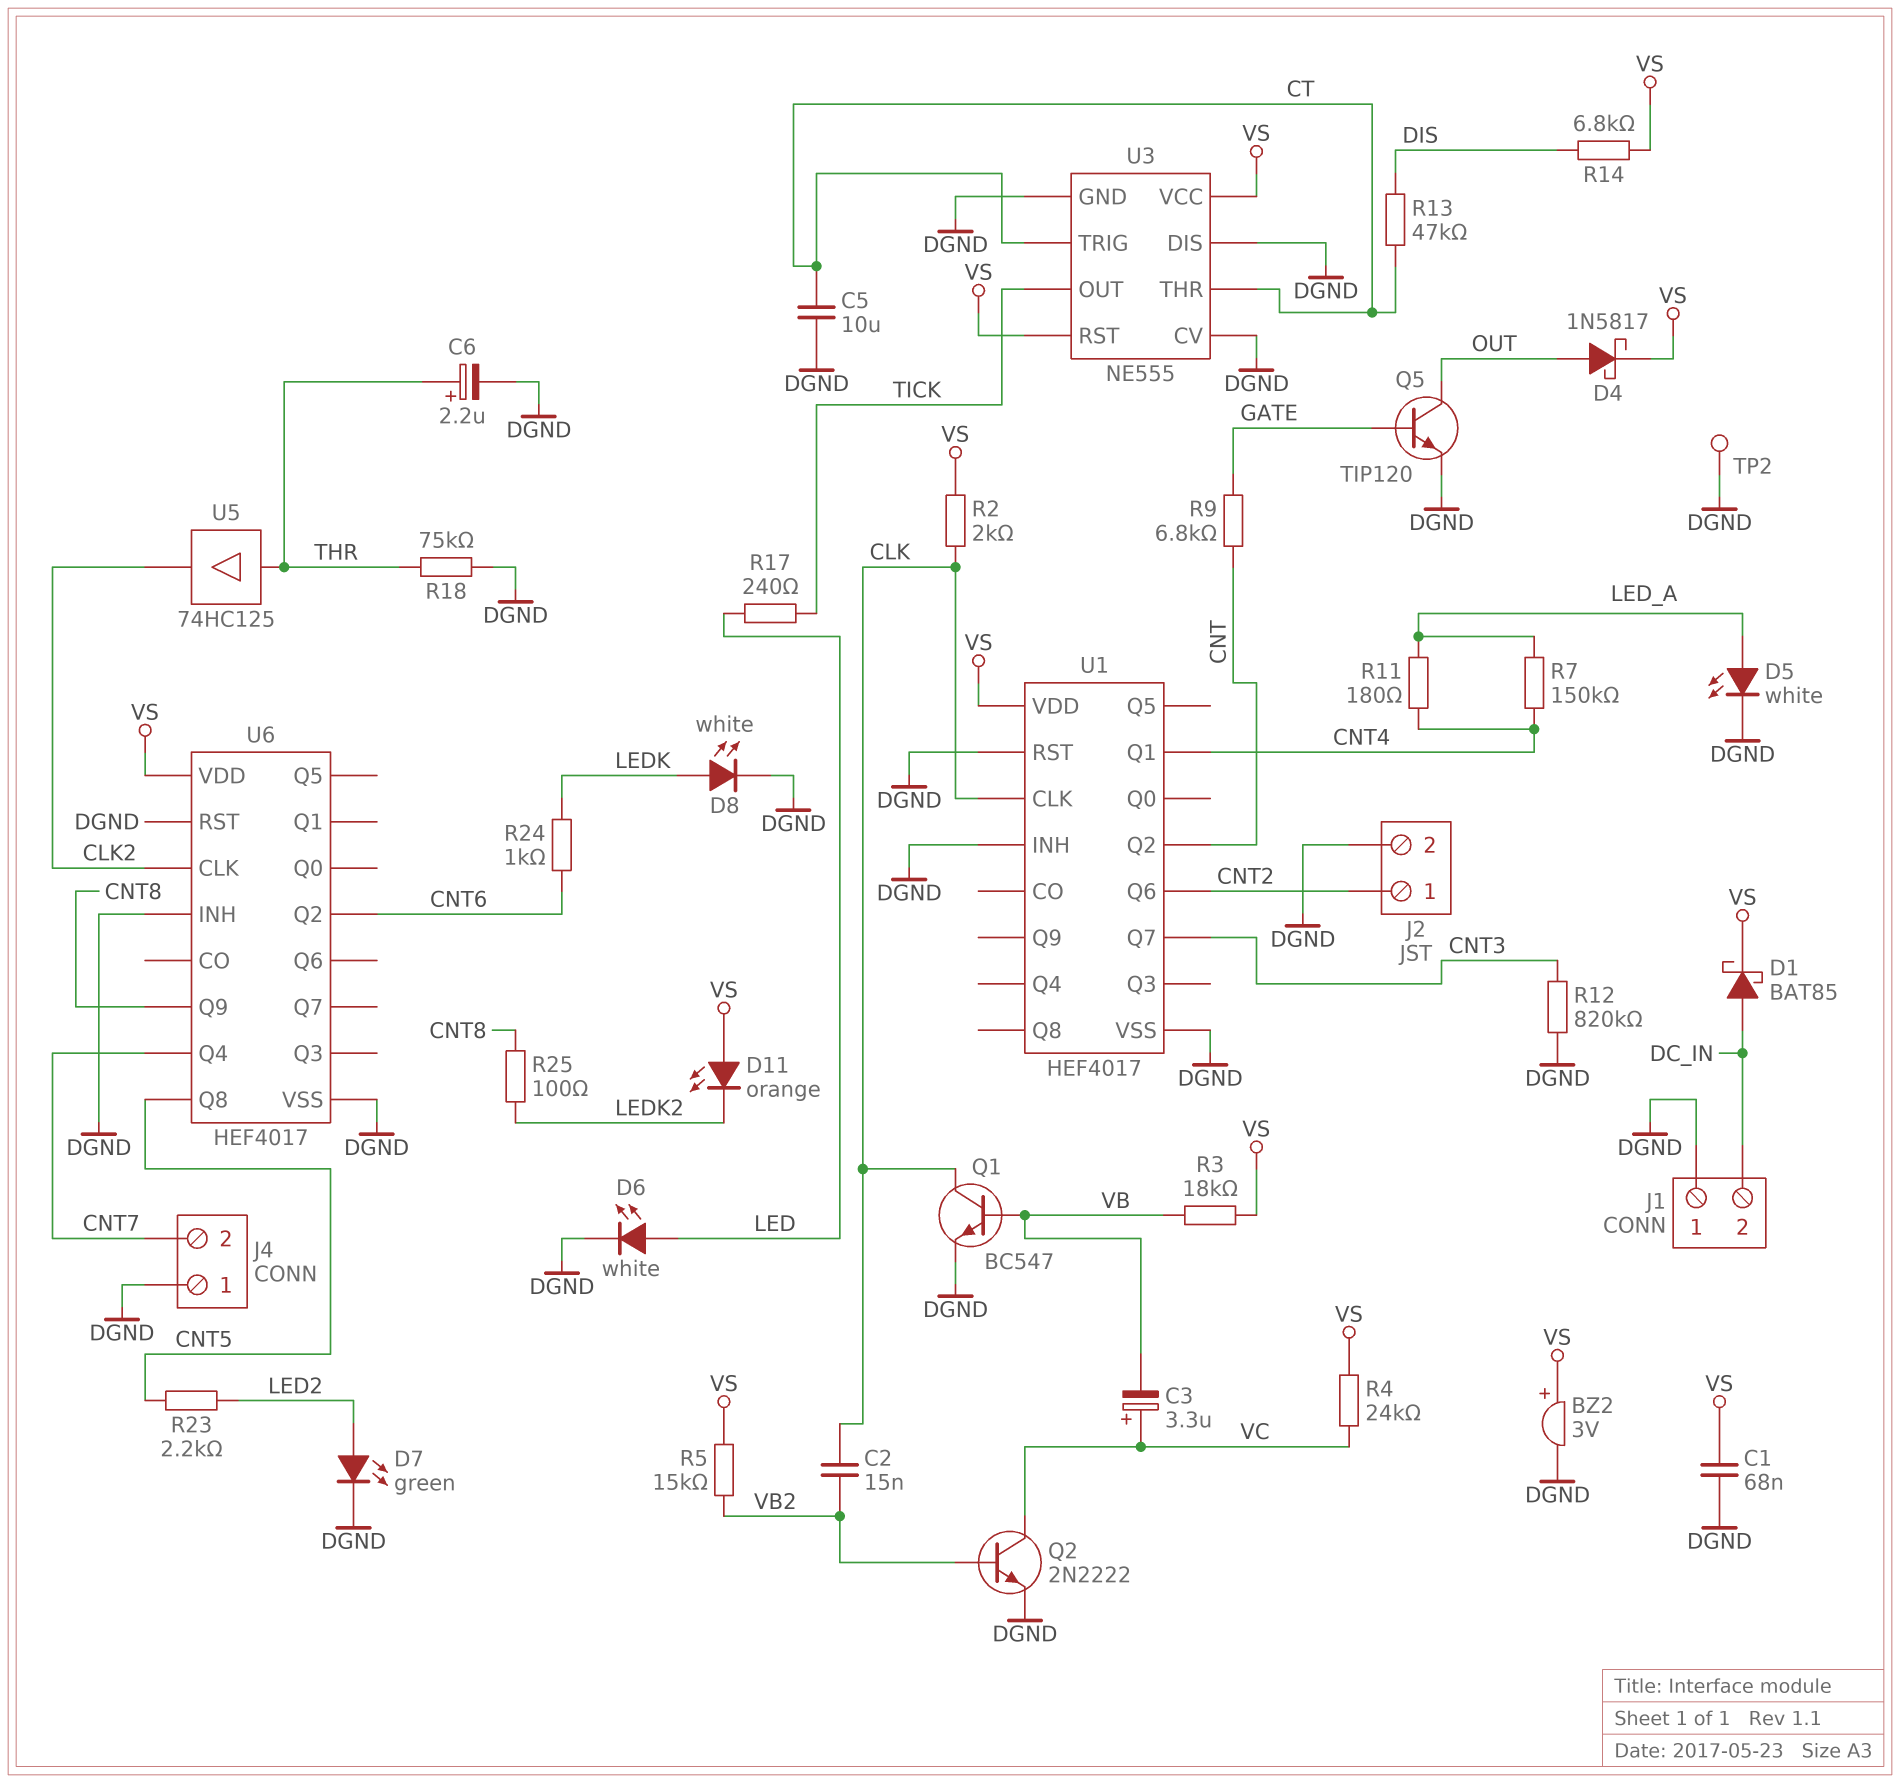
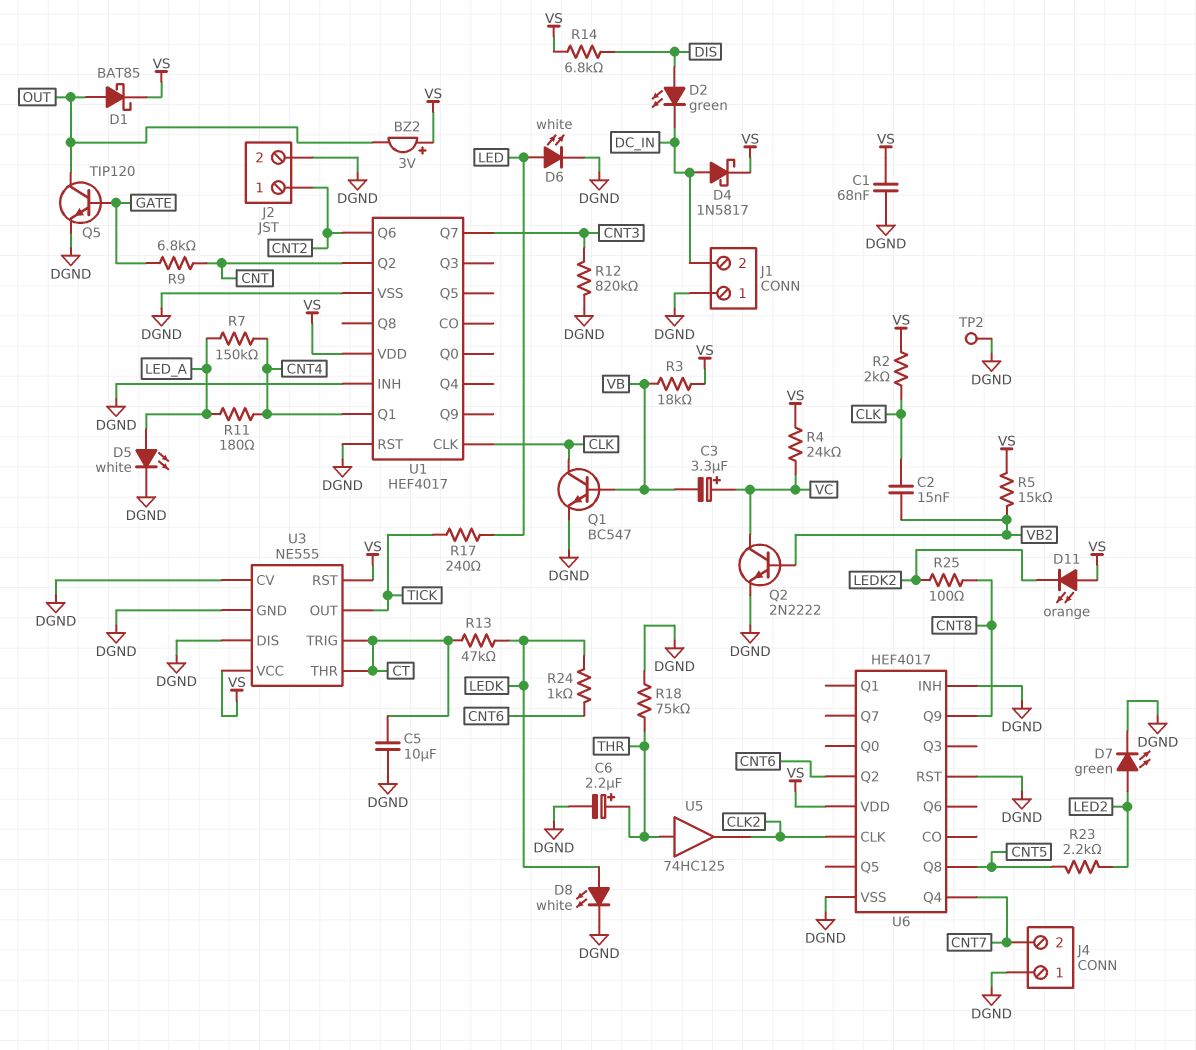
BZ2: buzzer 3V (plus VS, minus DGND) -> buzzer 3V (plus VS, minus OUT)
D1: schottky BAT85 (A DC_IN, K VS) -> schottky BAT85 (A OUT, K VS)
D2: none -> LED green (A DIS, K DC_IN)
D4: schottky 1N5817 (A OUT, K VS) -> schottky 1N5817 (A DC_IN, K VS)
R13: 47k (CT, DIS) -> 47k (CT, LEDK)

